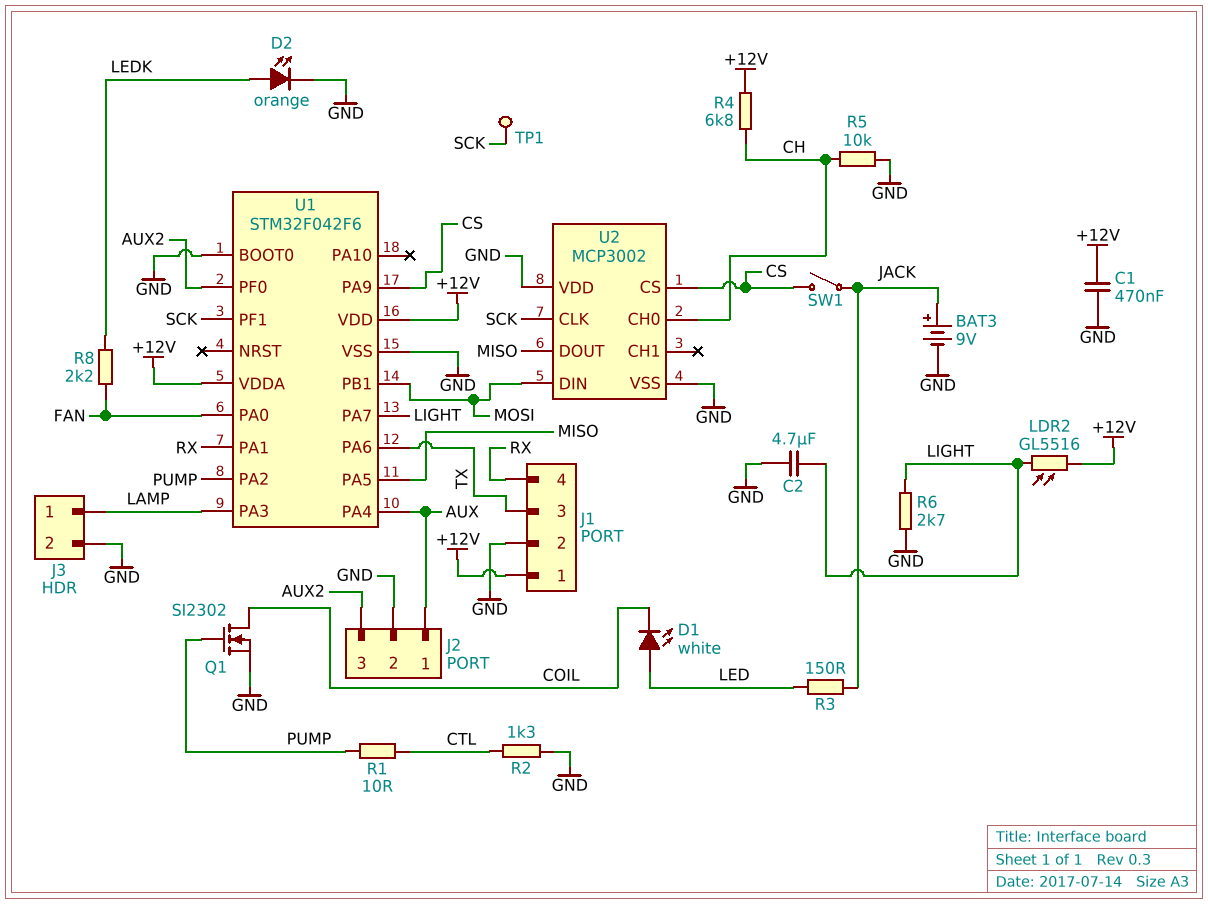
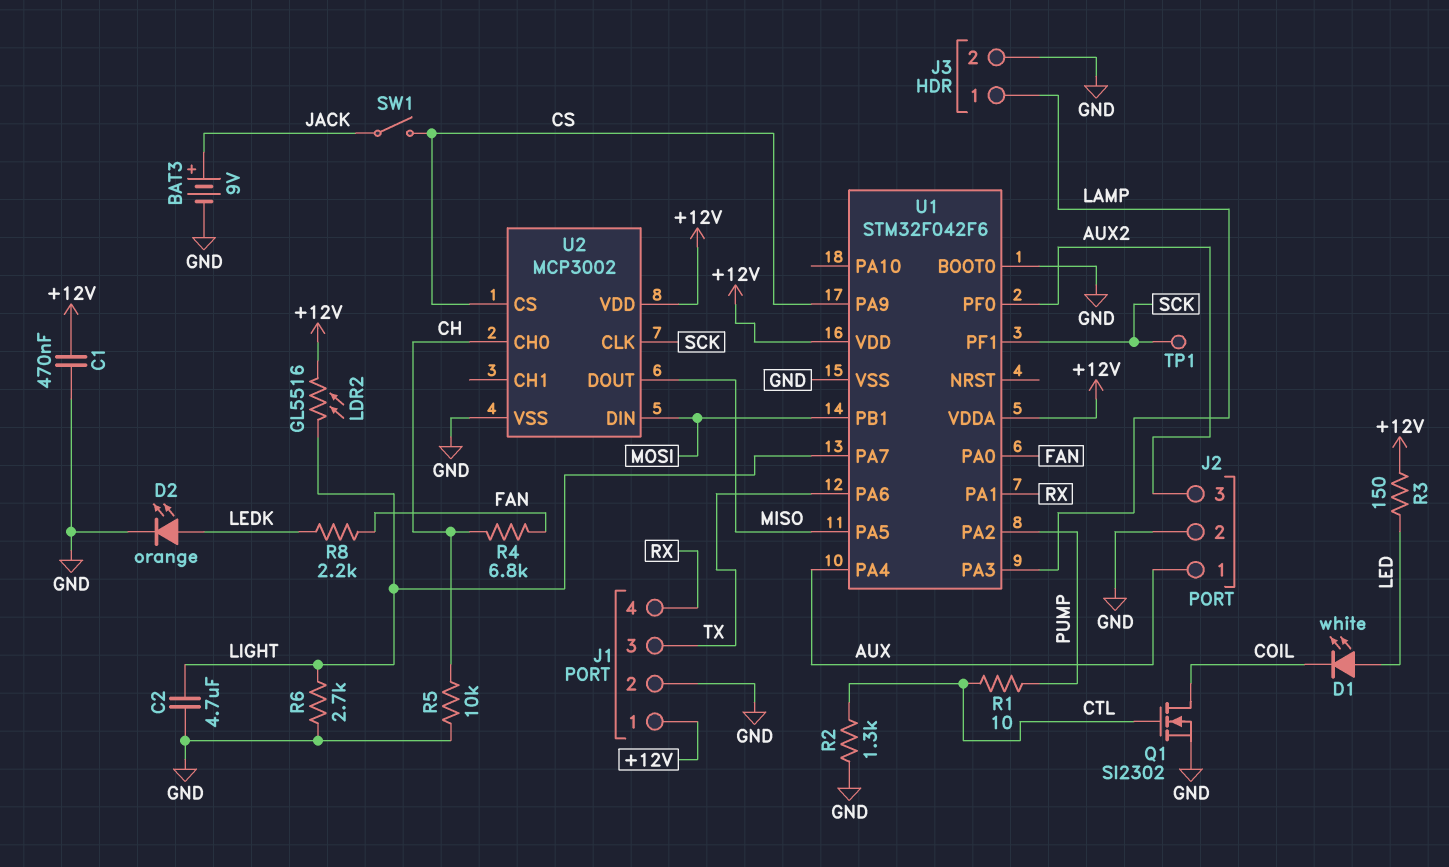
Q1: NMOS SI2302 (G PUMP, D COIL, S GND) -> NMOS SI2302 (G CTL, D COIL, S GND)
R3: 150 (JACK, LED) -> 150 (+12V, LED)
R4: 6.8k (+12V, CH) -> 6.8k (CH, FAN)
U2 pin VDD: GND -> +12V

